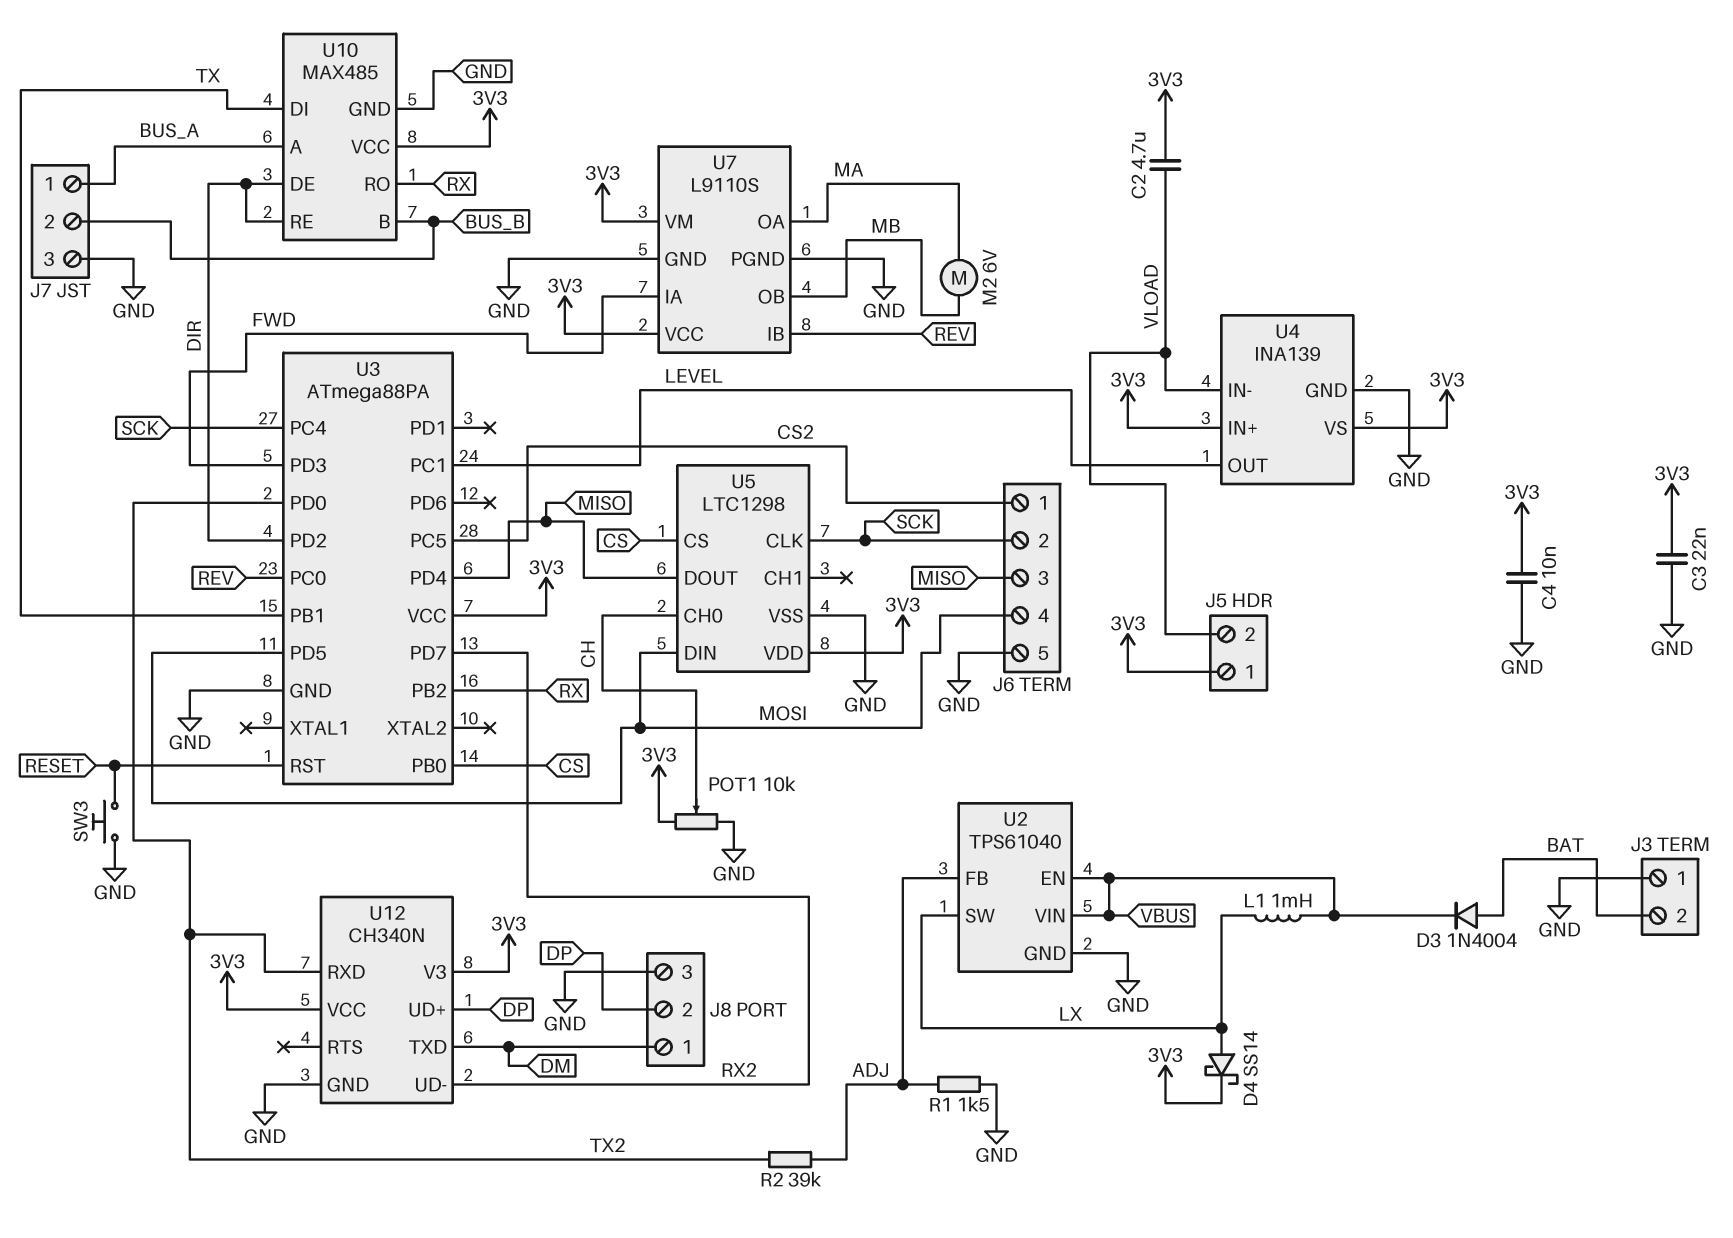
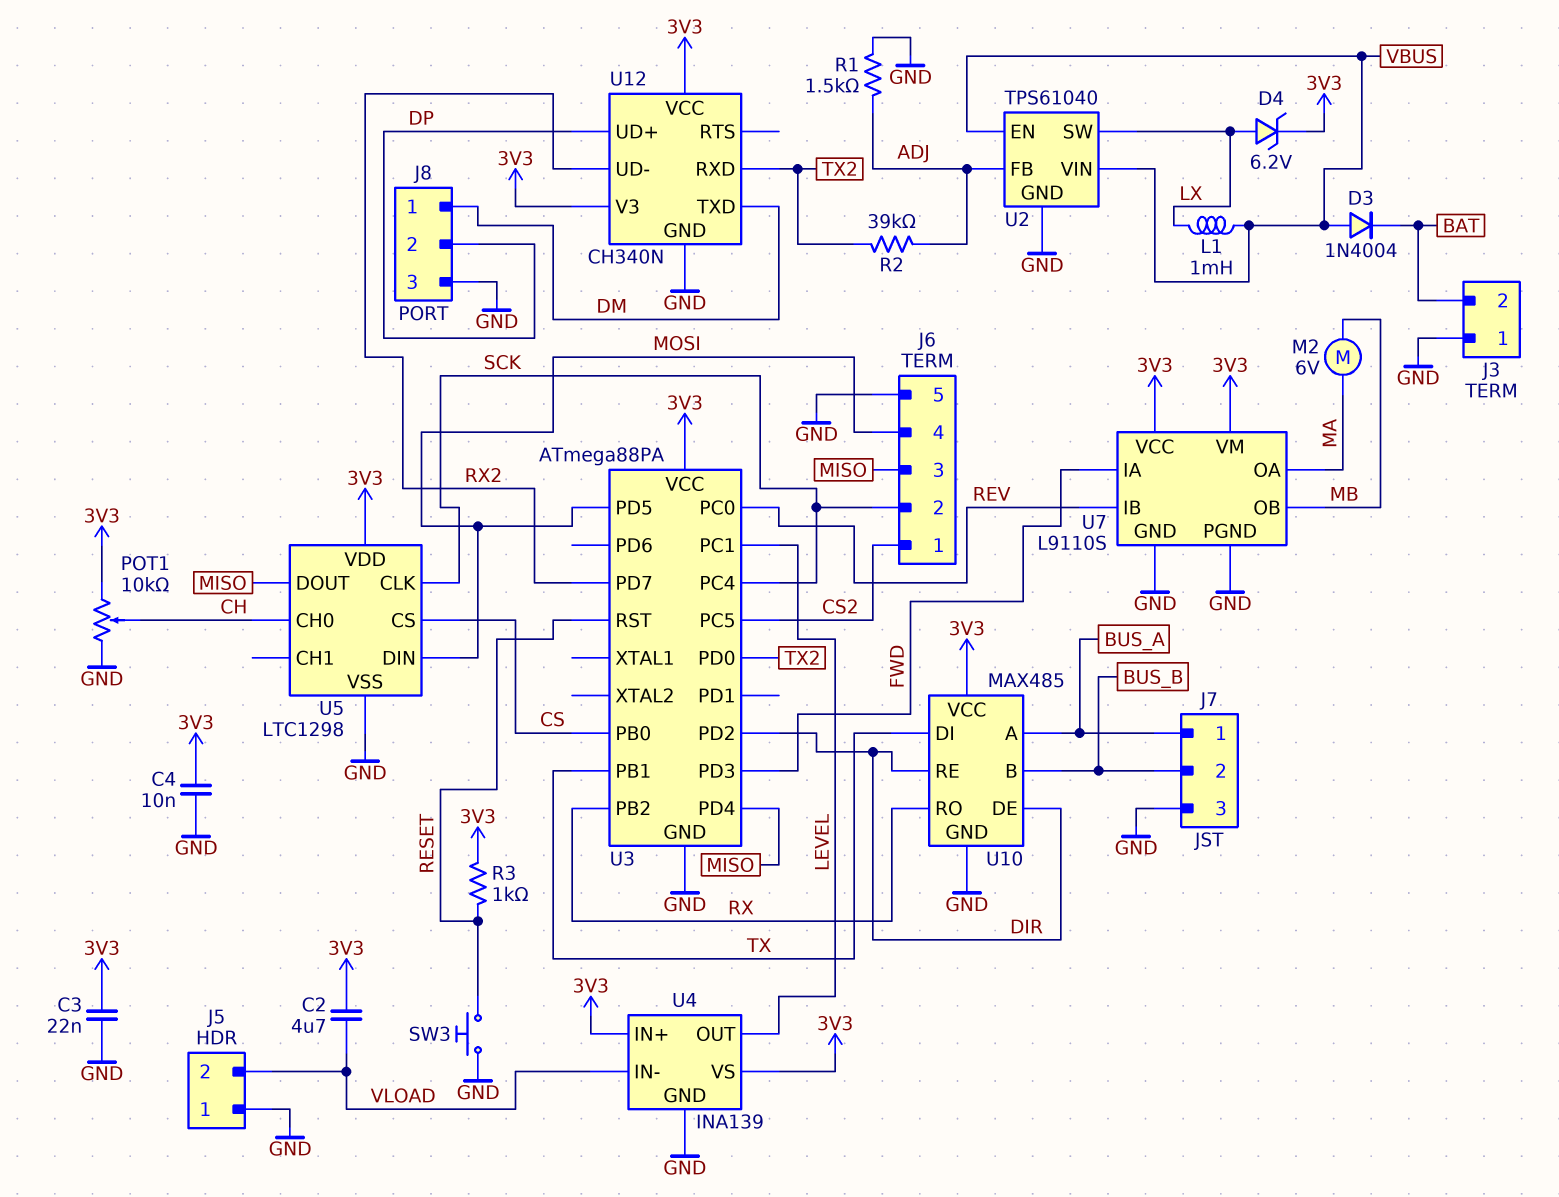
D3: diode 1N4004 (A BAT, K VBUS) -> diode 1N4004 (A VBUS, K BAT)
D4: schottky SS14 (A LX, K 3V3) -> zener 6.2V (A LX, K 3V3)
J5 pin 1: 3V3 -> GND
R3: none -> 1k (3V3, RESET)

